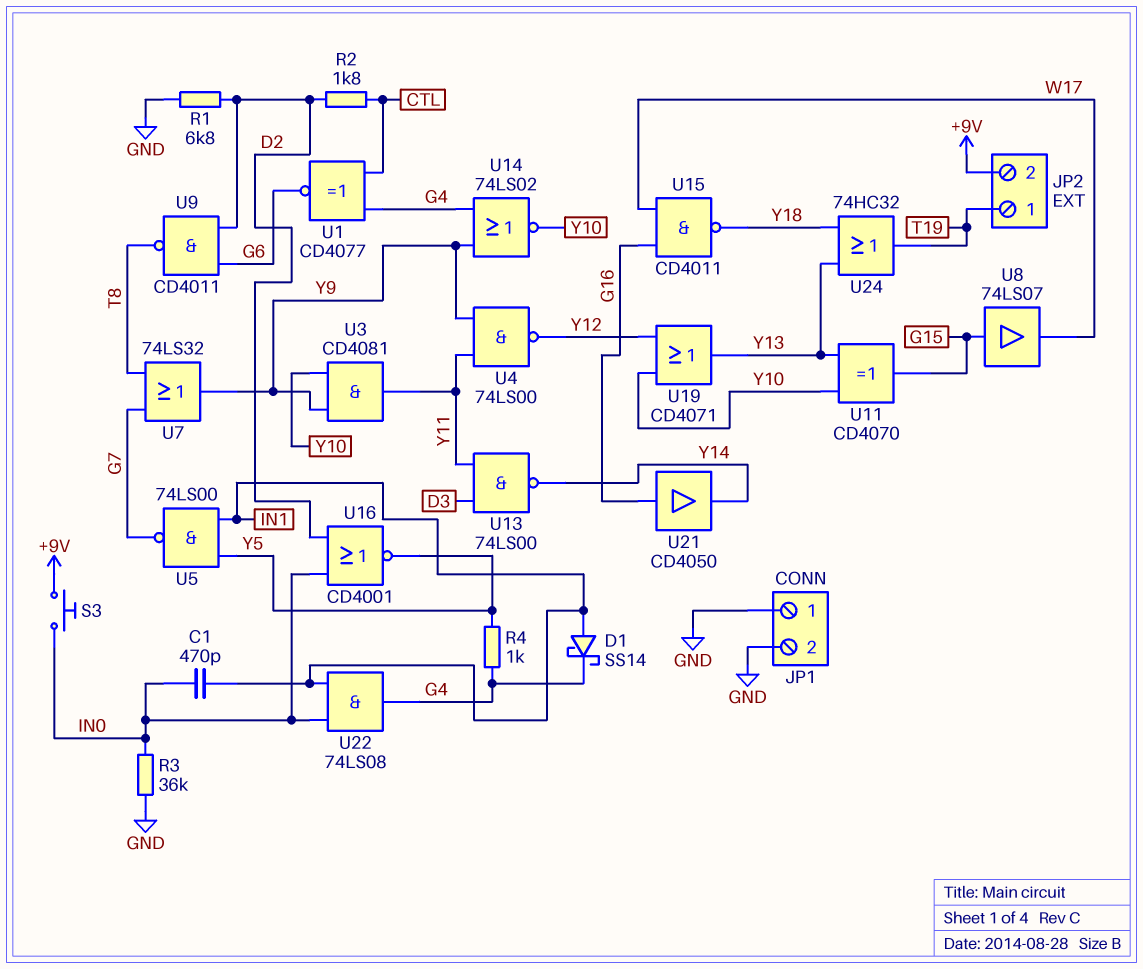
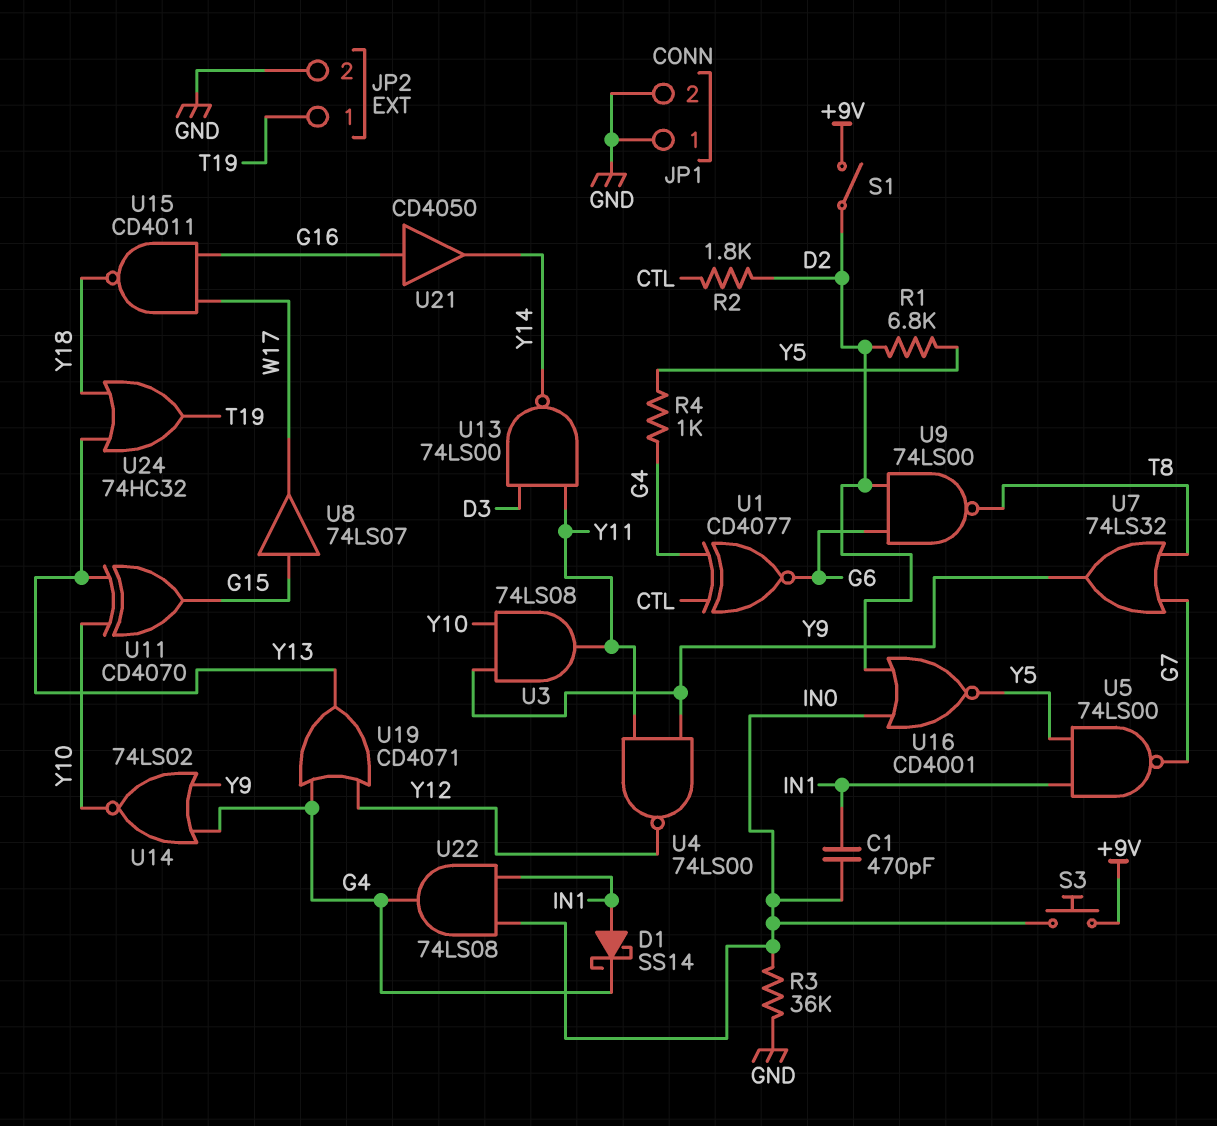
JP2 pin 2: +9V -> GND
R1: 6.8k (D2, GND) -> 6.8k (D2, Y5)
S1: none -> switch (+9V, D2)
U3: AND CD4081 (in Y9, in Y10, out Y11) -> AND 74LS08 (in Y9, in Y10, out Y11)
U9: NAND CD4011 (in D2, in G6, out T8) -> NAND 74LS00 (in D2, in G6, out T8)
U19: OR CD4071 (in Y10, in Y12, out Y13) -> OR CD4071 (in G4, in Y12, out Y13)

